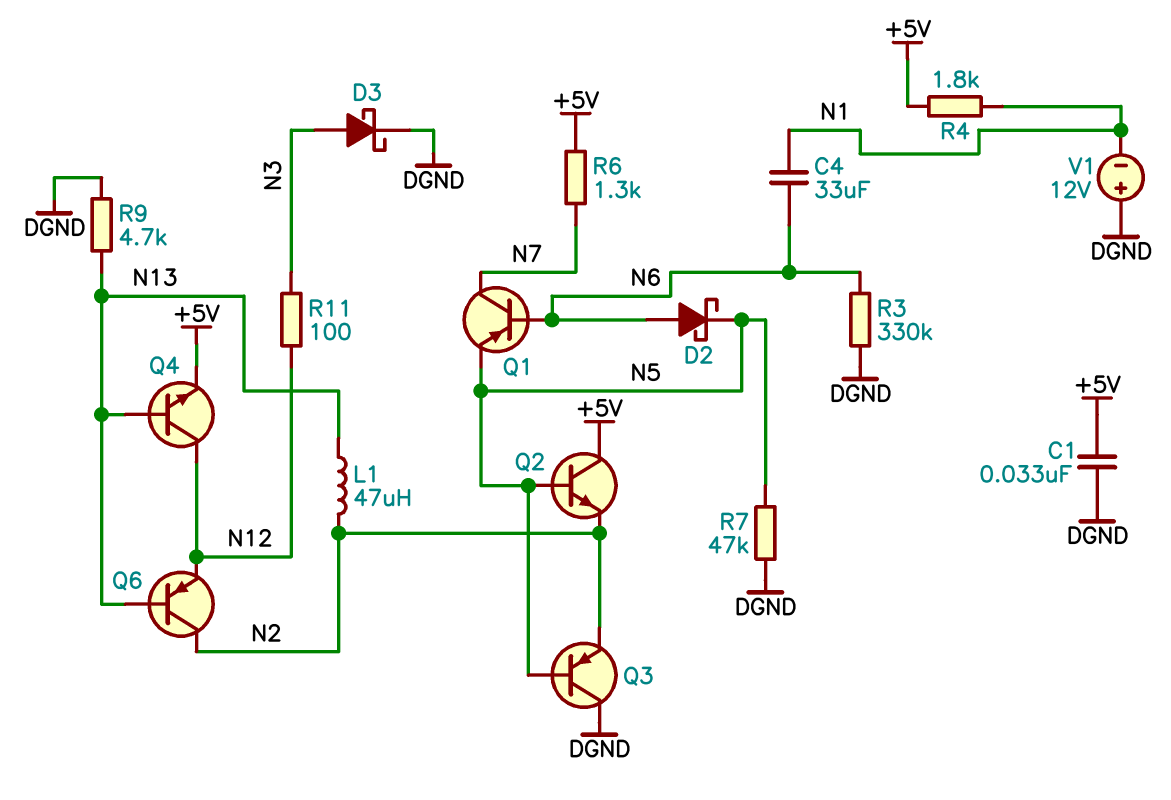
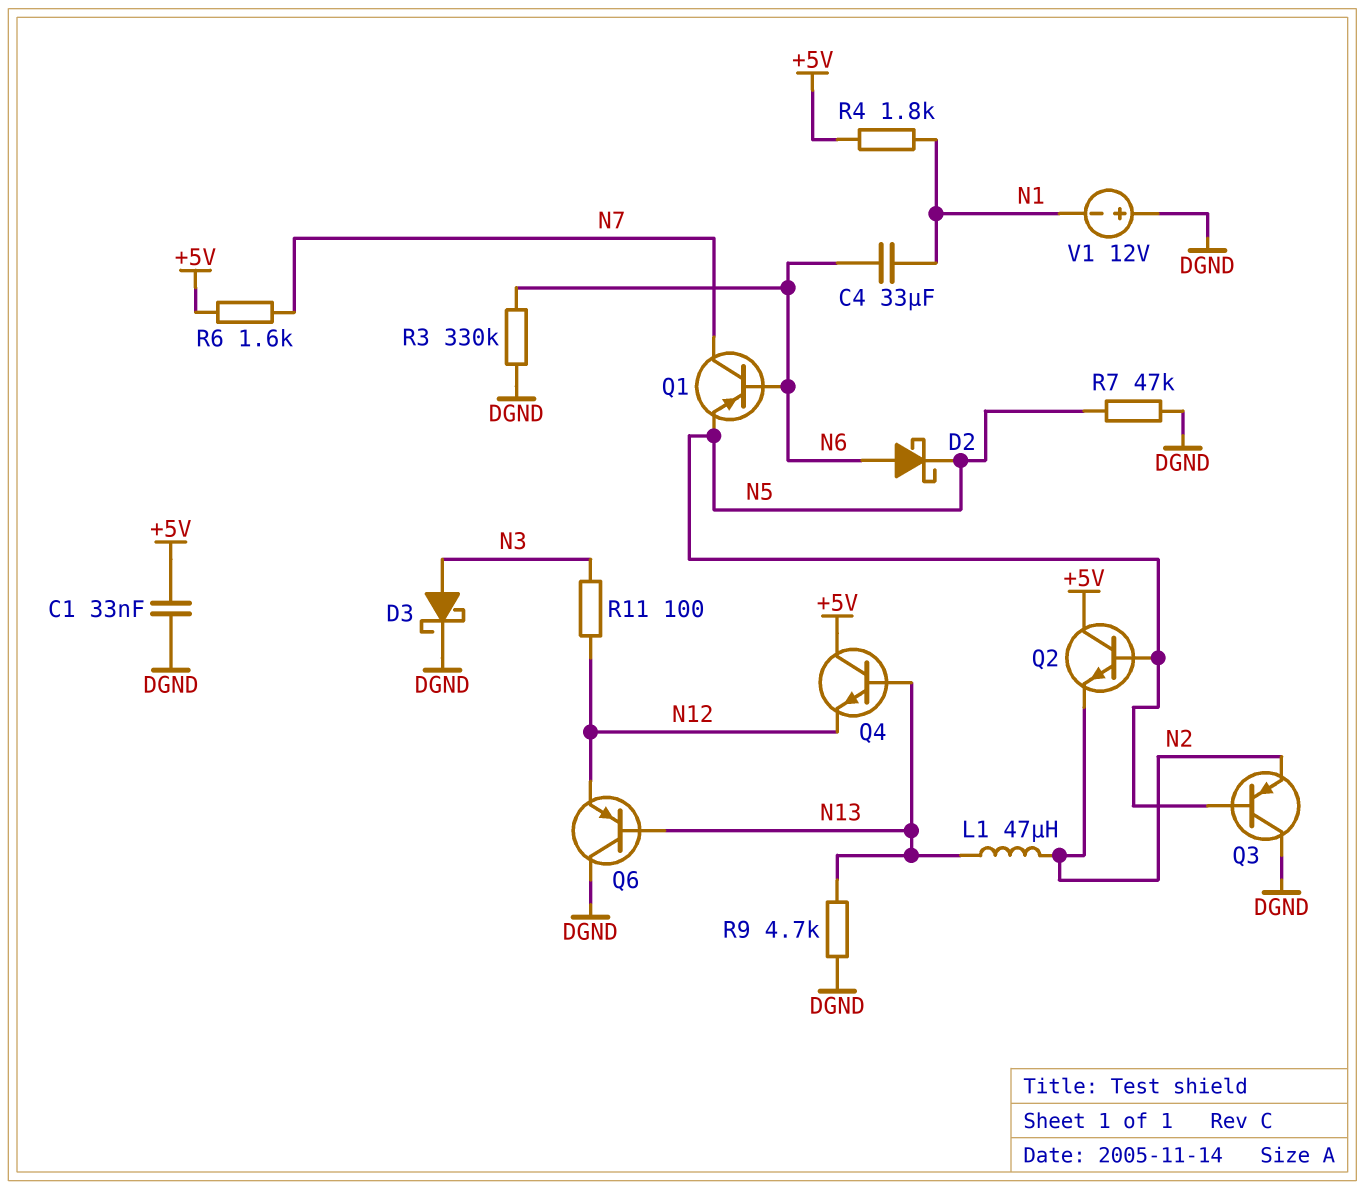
Q4: NPN (B N13, C N12, E +5V) -> NPN (B N13, C +5V, E N12)
Q6: PNP (B N13, C N2, E N12) -> PNP (B N13, C DGND, E N12)
R6: 1.3k (+5V, N7) -> 1.6k (+5V, N7)

